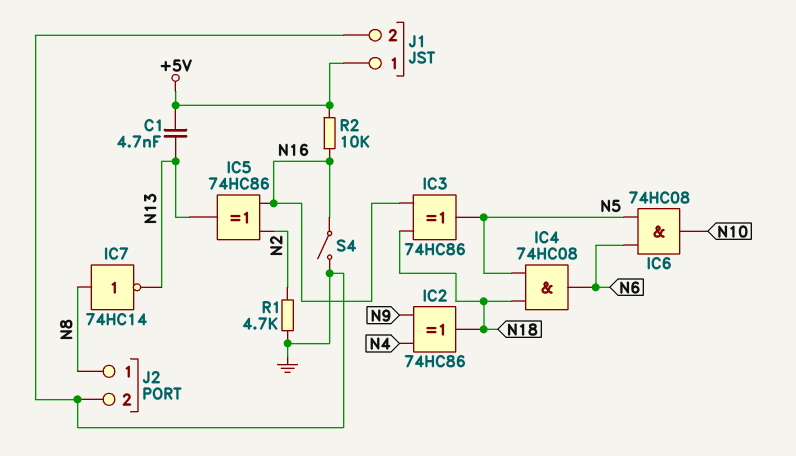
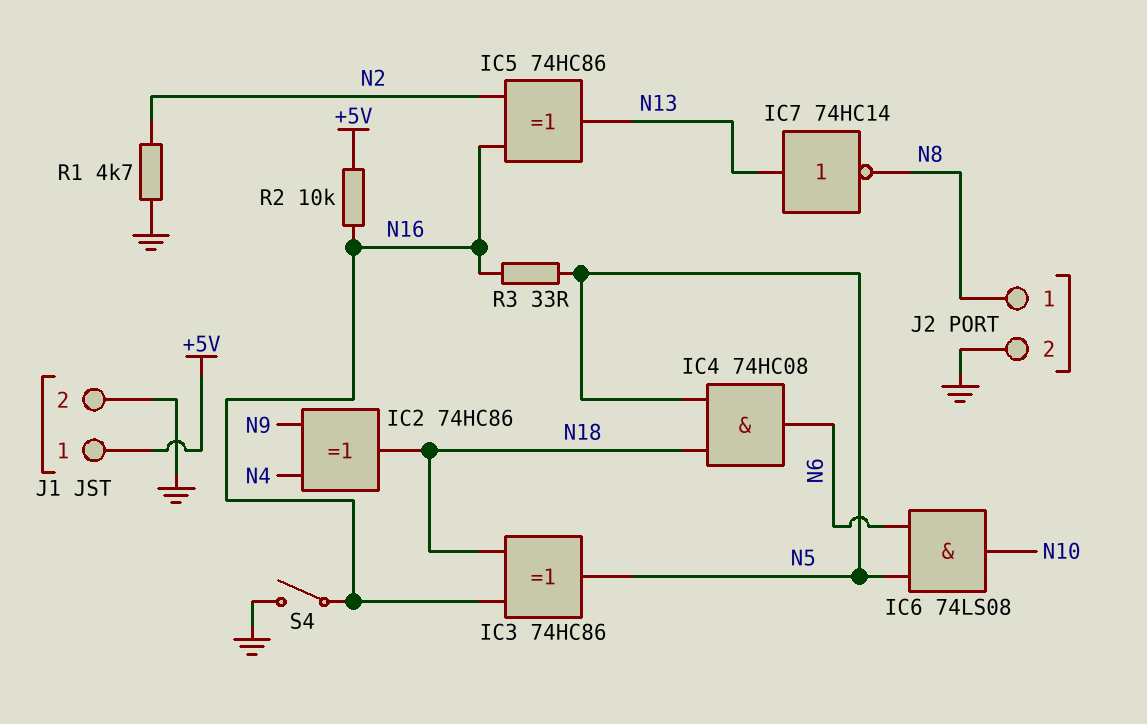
C1: 4.7nF (+5V, N13) -> none
IC6: AND 74HC08 (in N5, in N6, out N10) -> AND 74LS08 (in N5, in N6, out N10)
IC7: NOT 74HC14 (in N8, out N13) -> NOT 74HC14 (in N13, out N8)
R3: none -> 33 (N5, N16)

